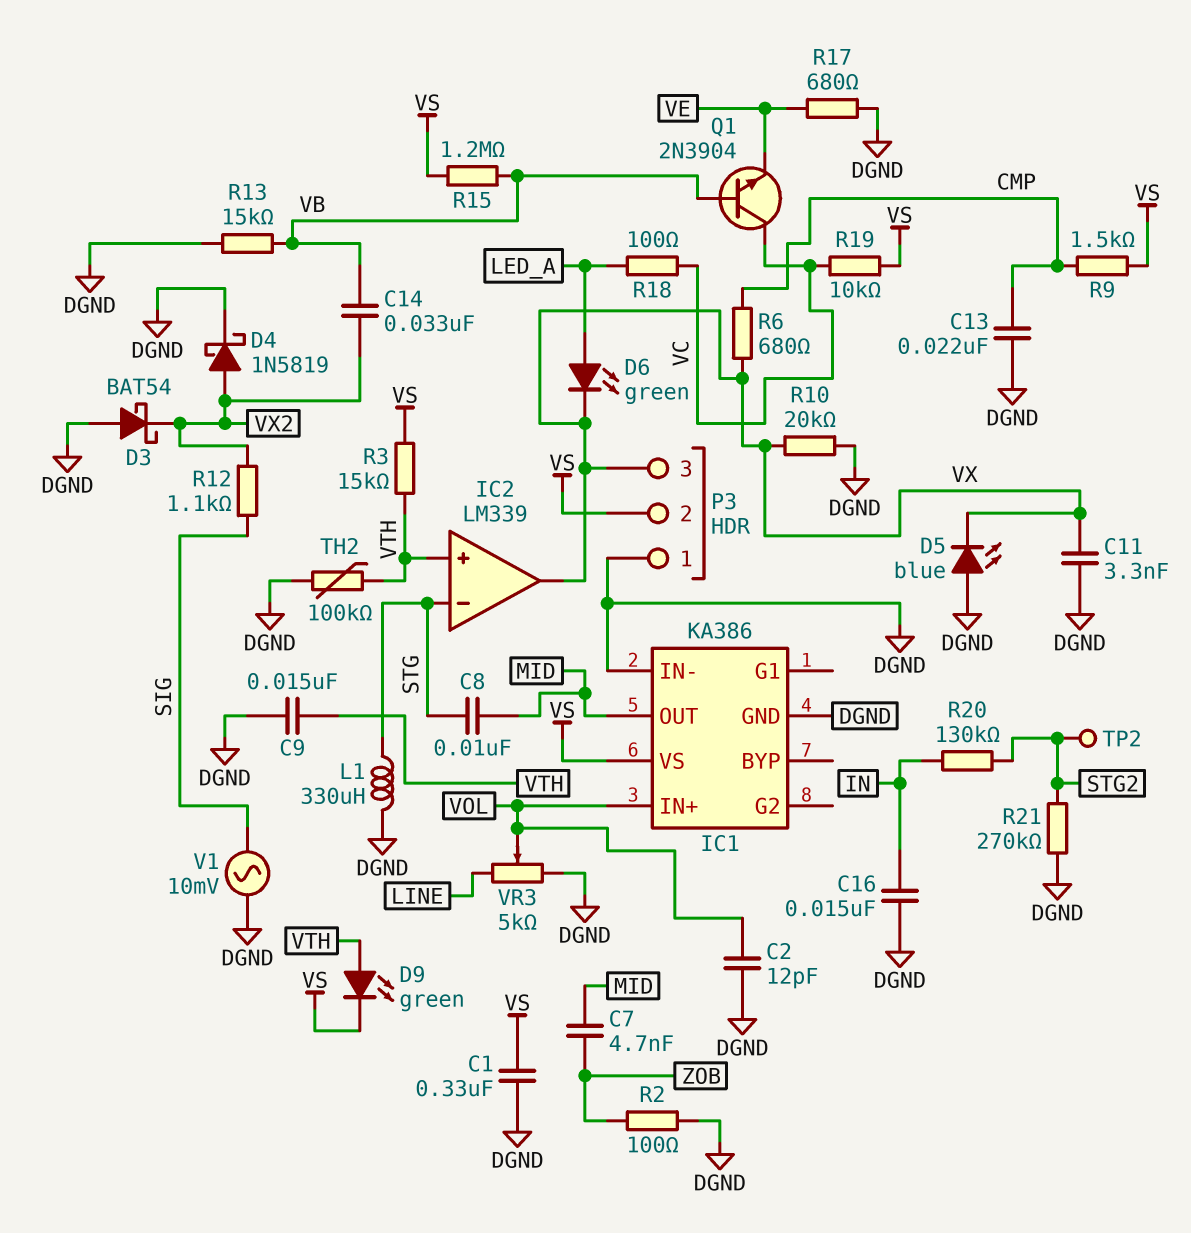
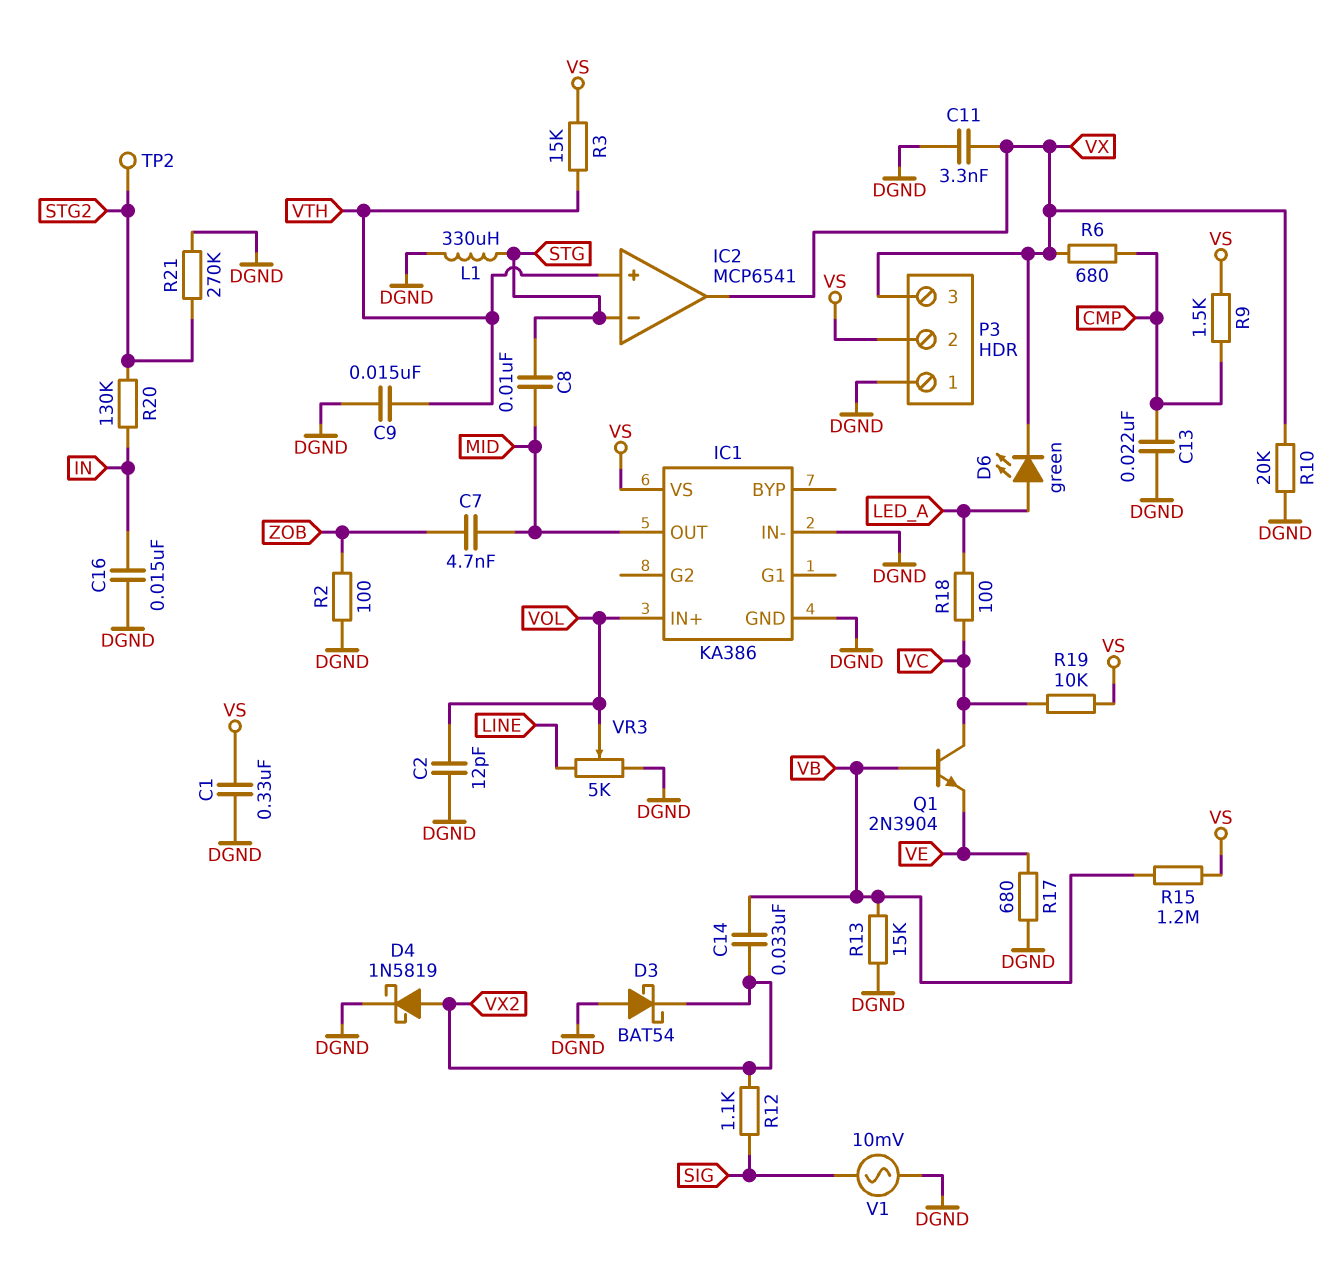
D5: LED blue (A DGND, K VX) -> none
D9: LED green (A VTH, K VS) -> none
IC2: LM339 -> MCP6541
TH2: 100k (DGND, VTH) -> none

